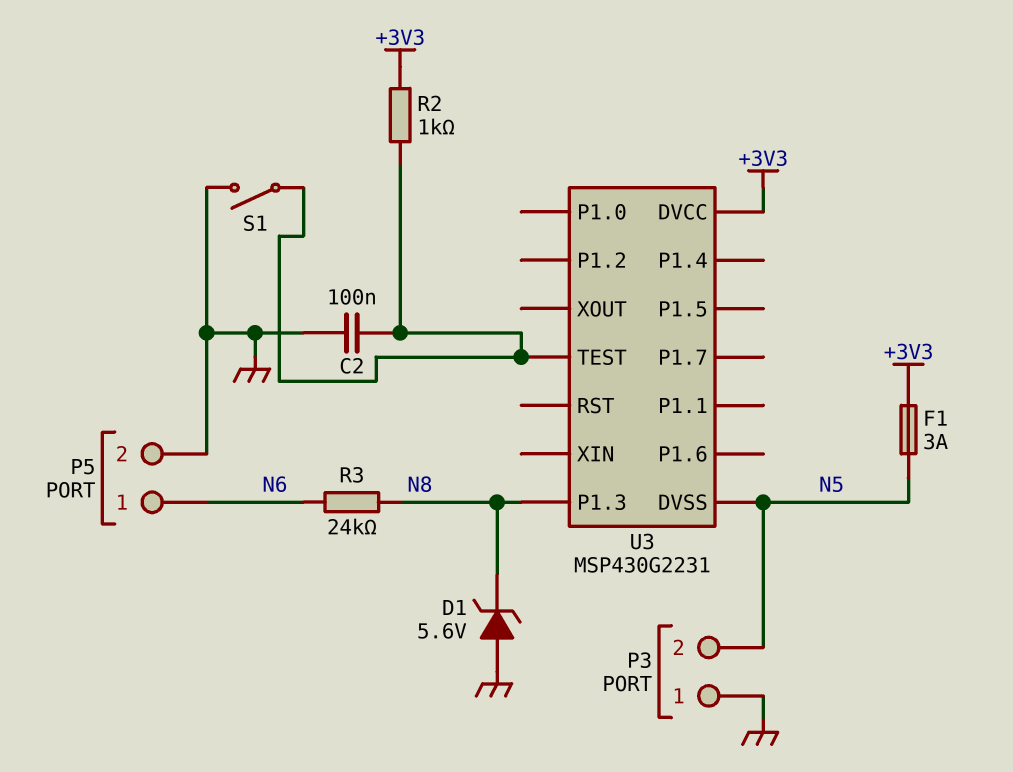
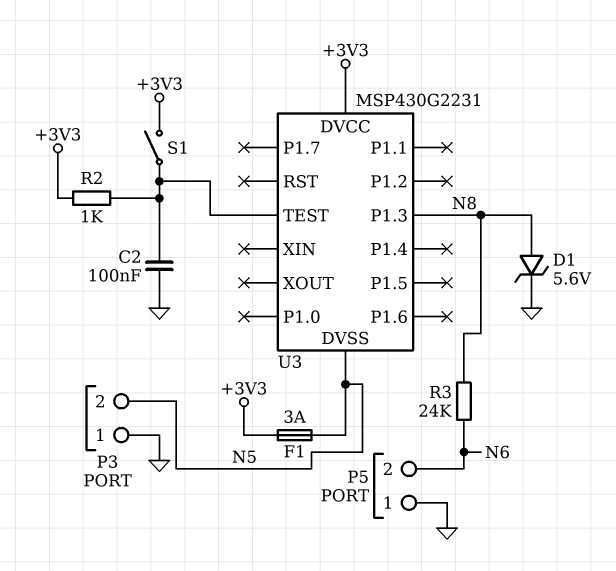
D1: zener 5.6V (A GND, K N8) -> zener 5.6V (A N8, K GND)
P5 pin 1: N6 -> GND
P5 pin 2: GND -> N6
S1: switch (GND, U3/TEST) -> switch (+3V3, U3/TEST)

